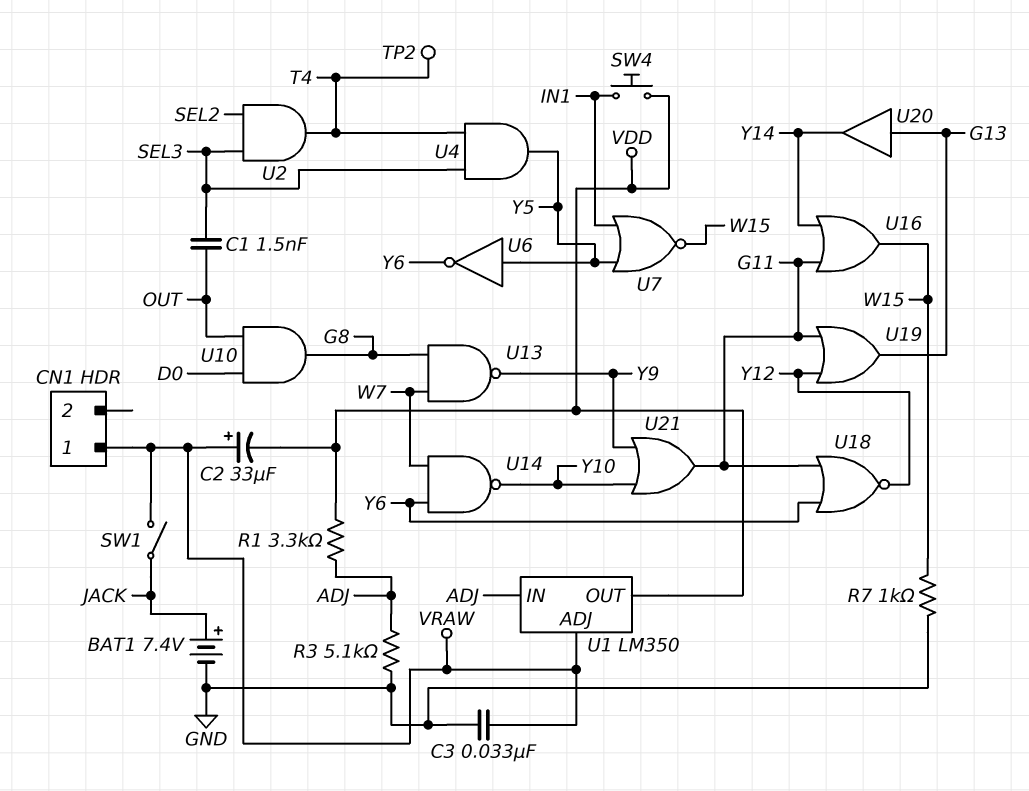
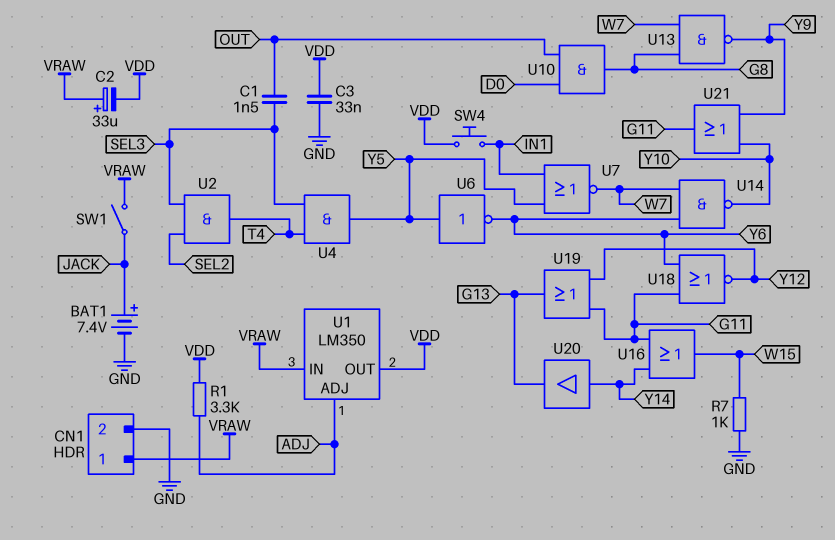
C3: 33nF (GND, VRAW) -> 33nF (GND, VDD)
CN1 pin 2: none -> GND
R3: 5.1k (ADJ, GND) -> none
TP2: test point (T4) -> none
U1 pin ADJ: VRAW -> ADJ
U1 pin IN: ADJ -> VRAW
U7: NOR (in IN1, in Y5, out W15) -> NOR (in IN1, in Y5, out W7)
U20: buffer (in G13, out Y14) -> buffer (in Y14, out G13)

